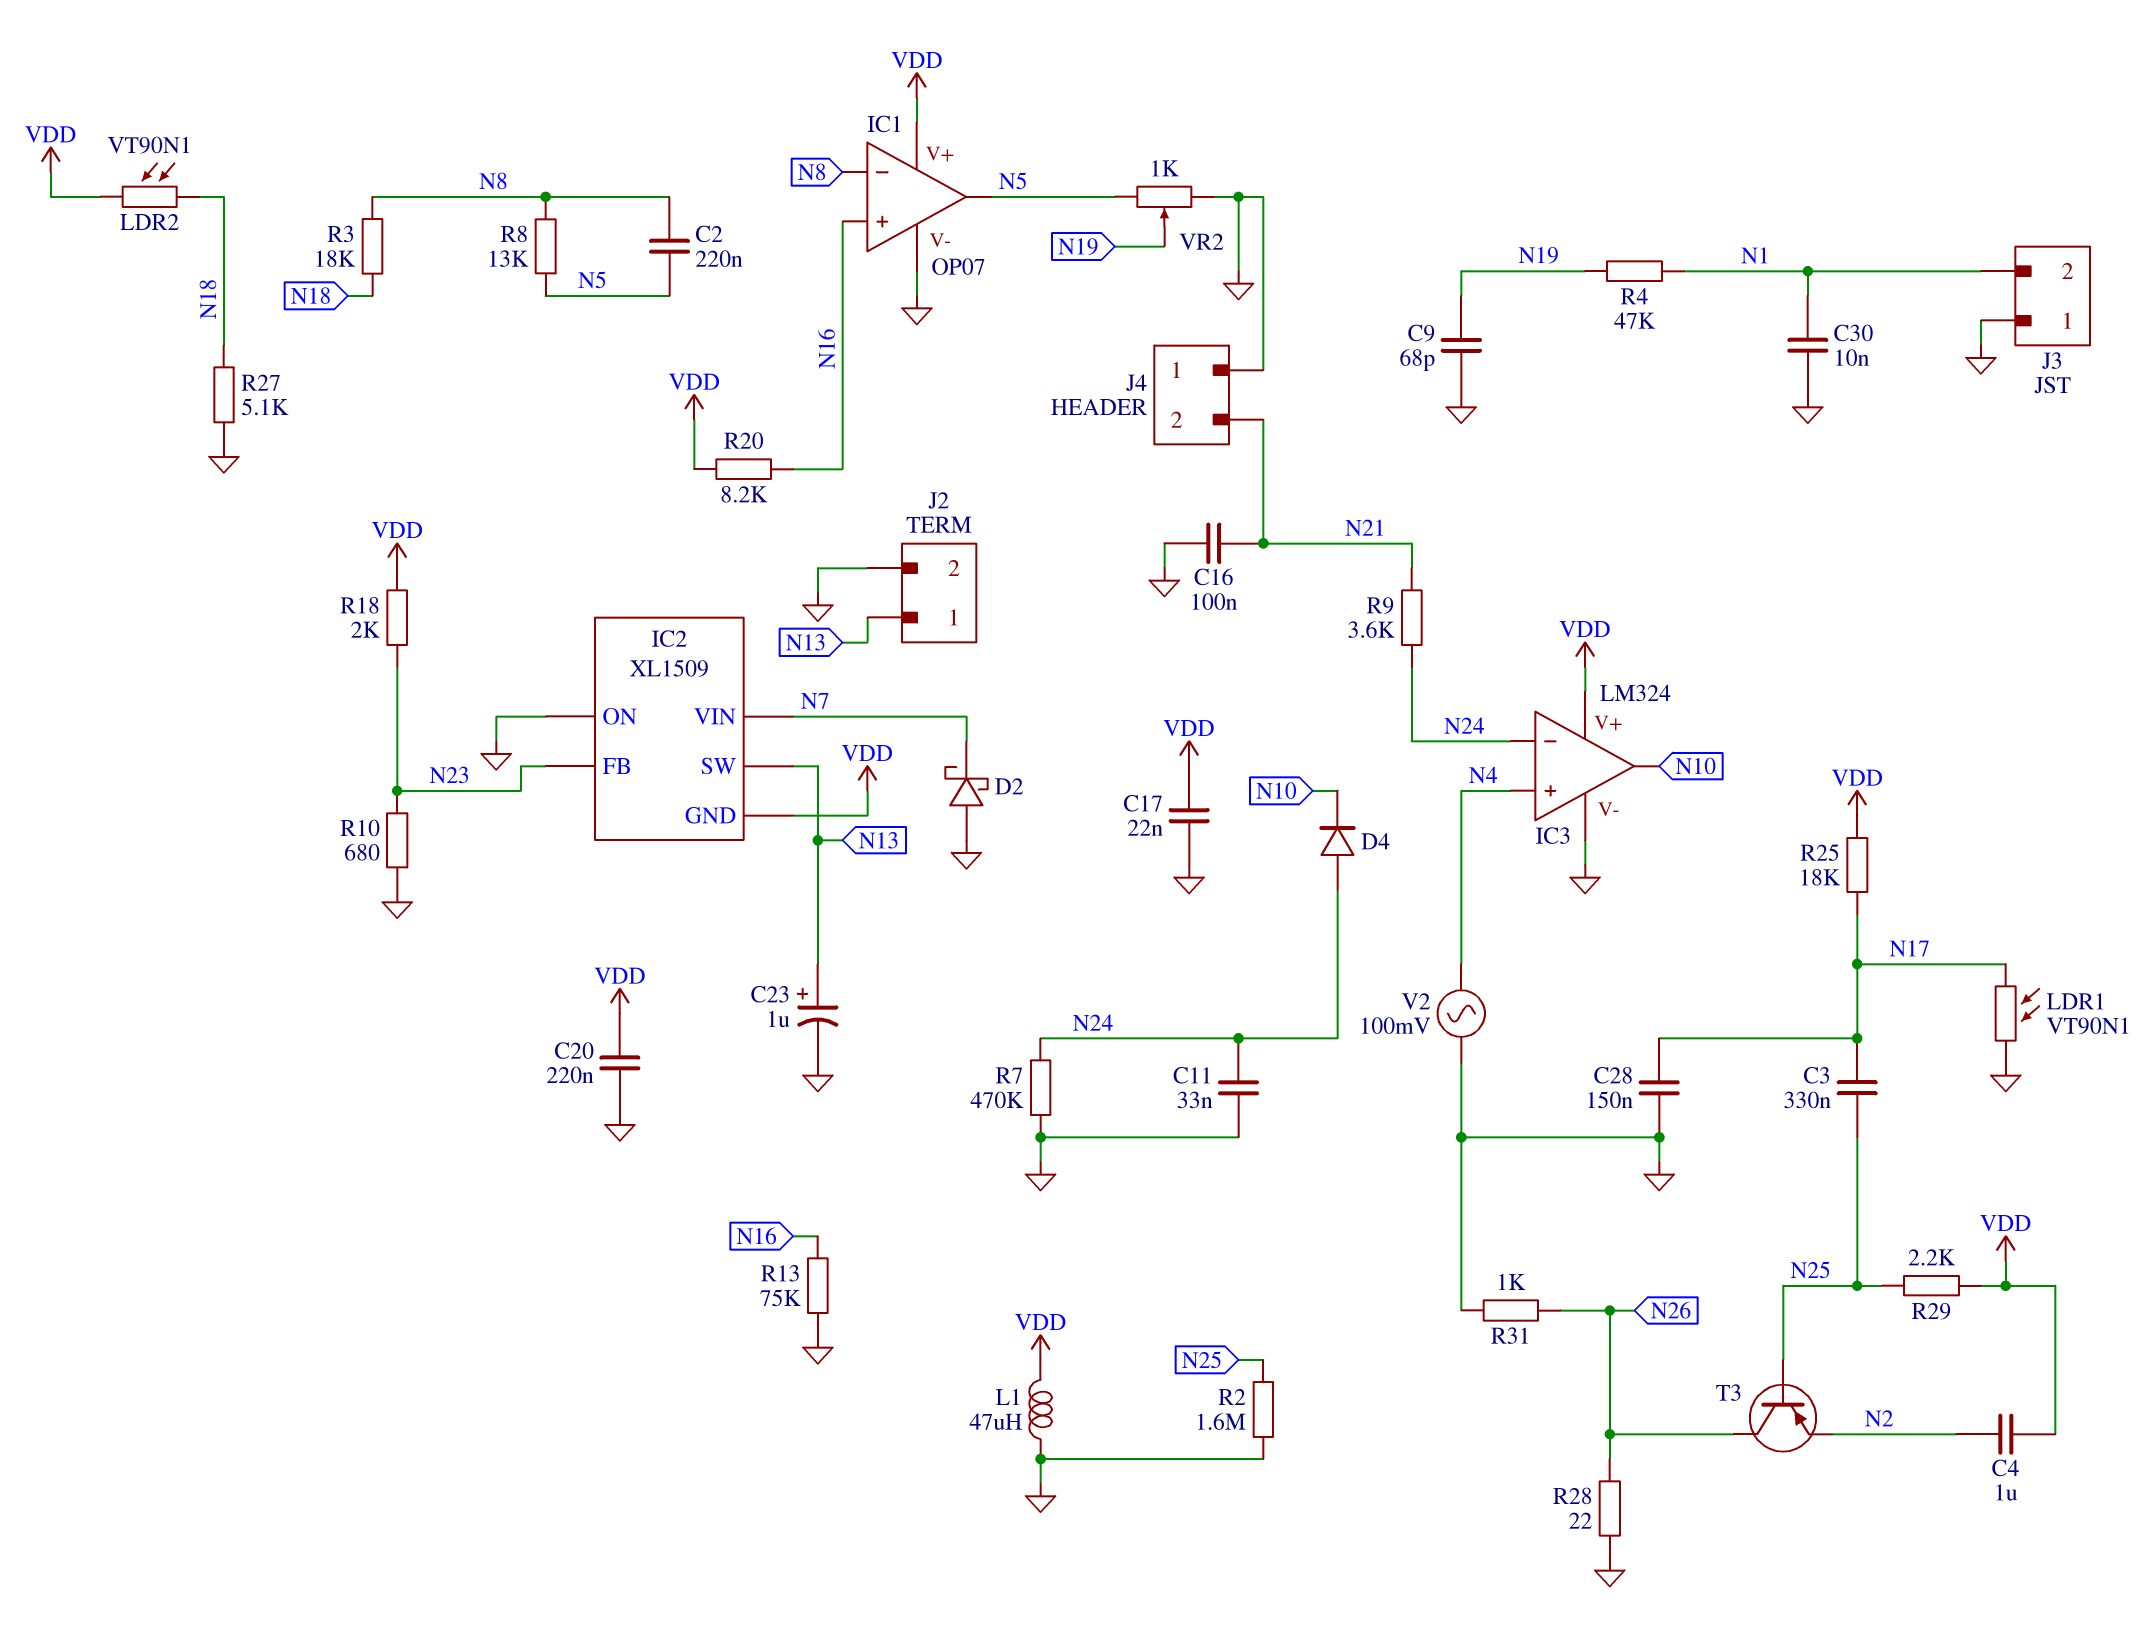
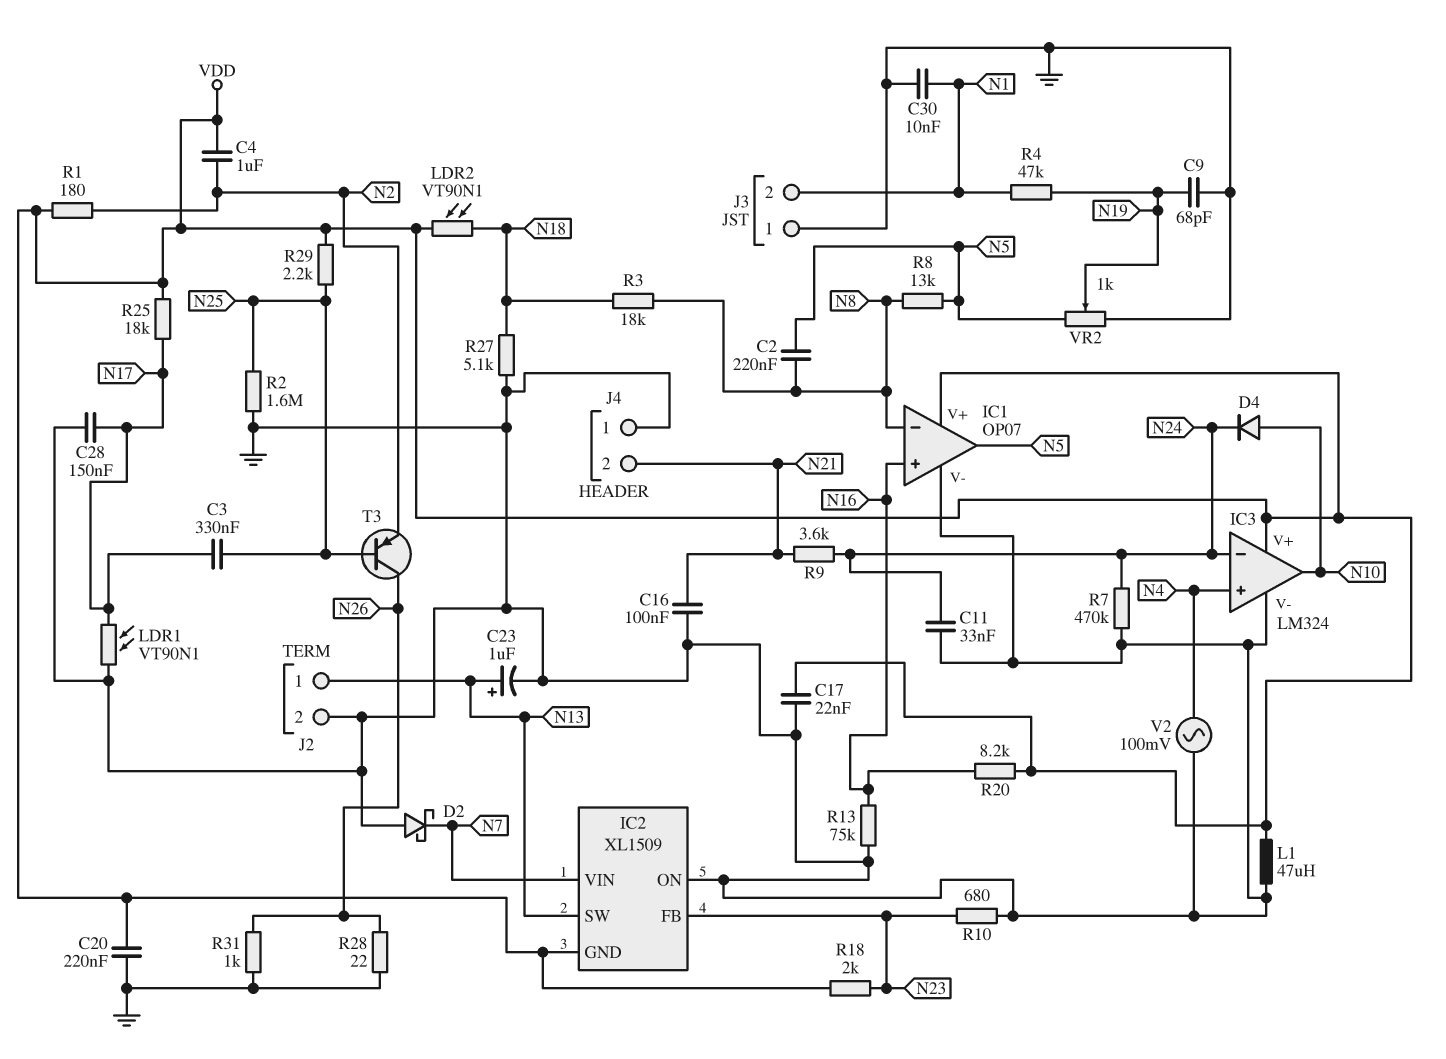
D4: diode (A N24, K N10) -> diode (A N10, K N24)
R1: none -> 180 (N2, VDD)

